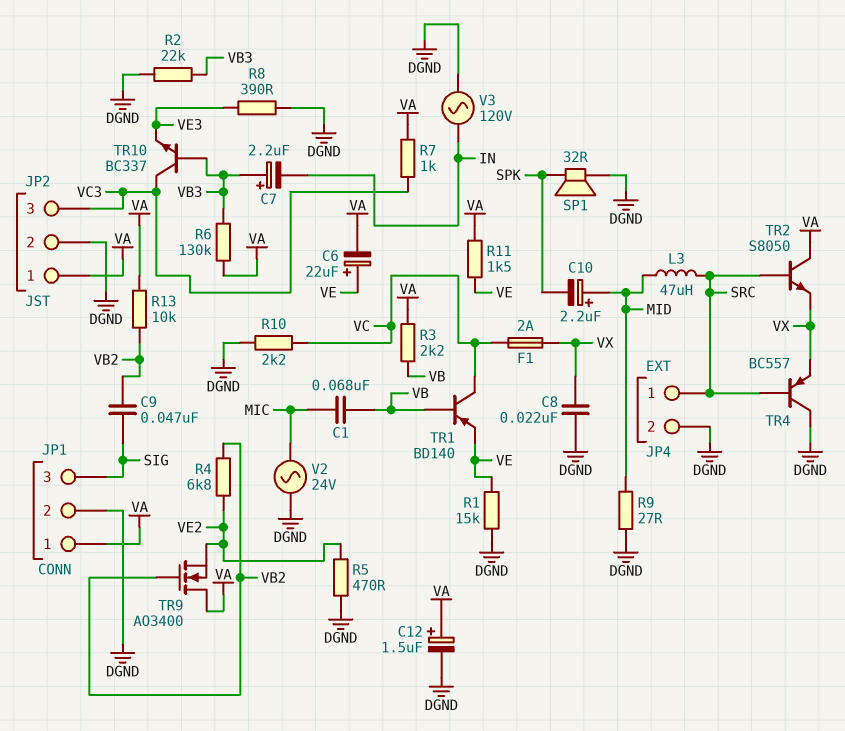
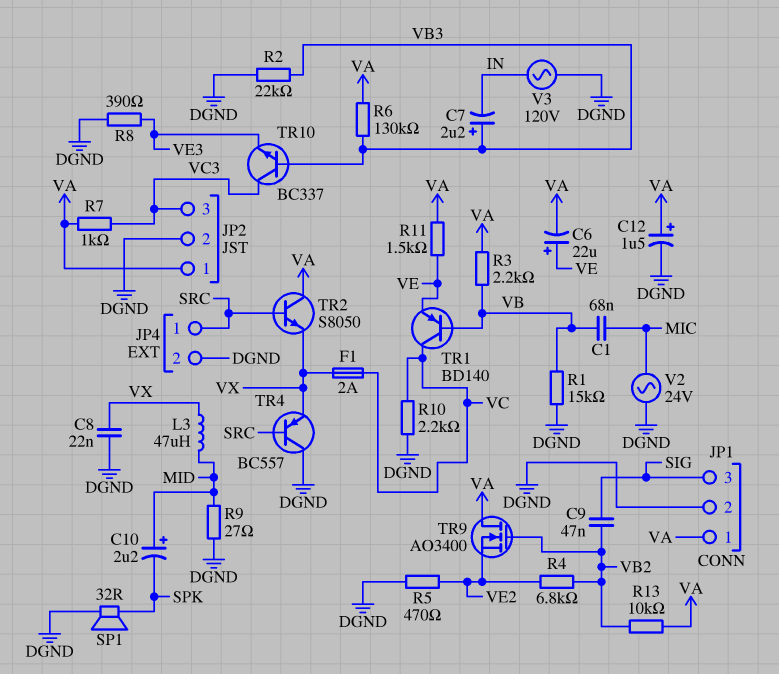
L3: 47uH (MID, SRC) -> 47uH (MID, VX)
R1: 15k (DGND, VE) -> 15k (DGND, VB)

